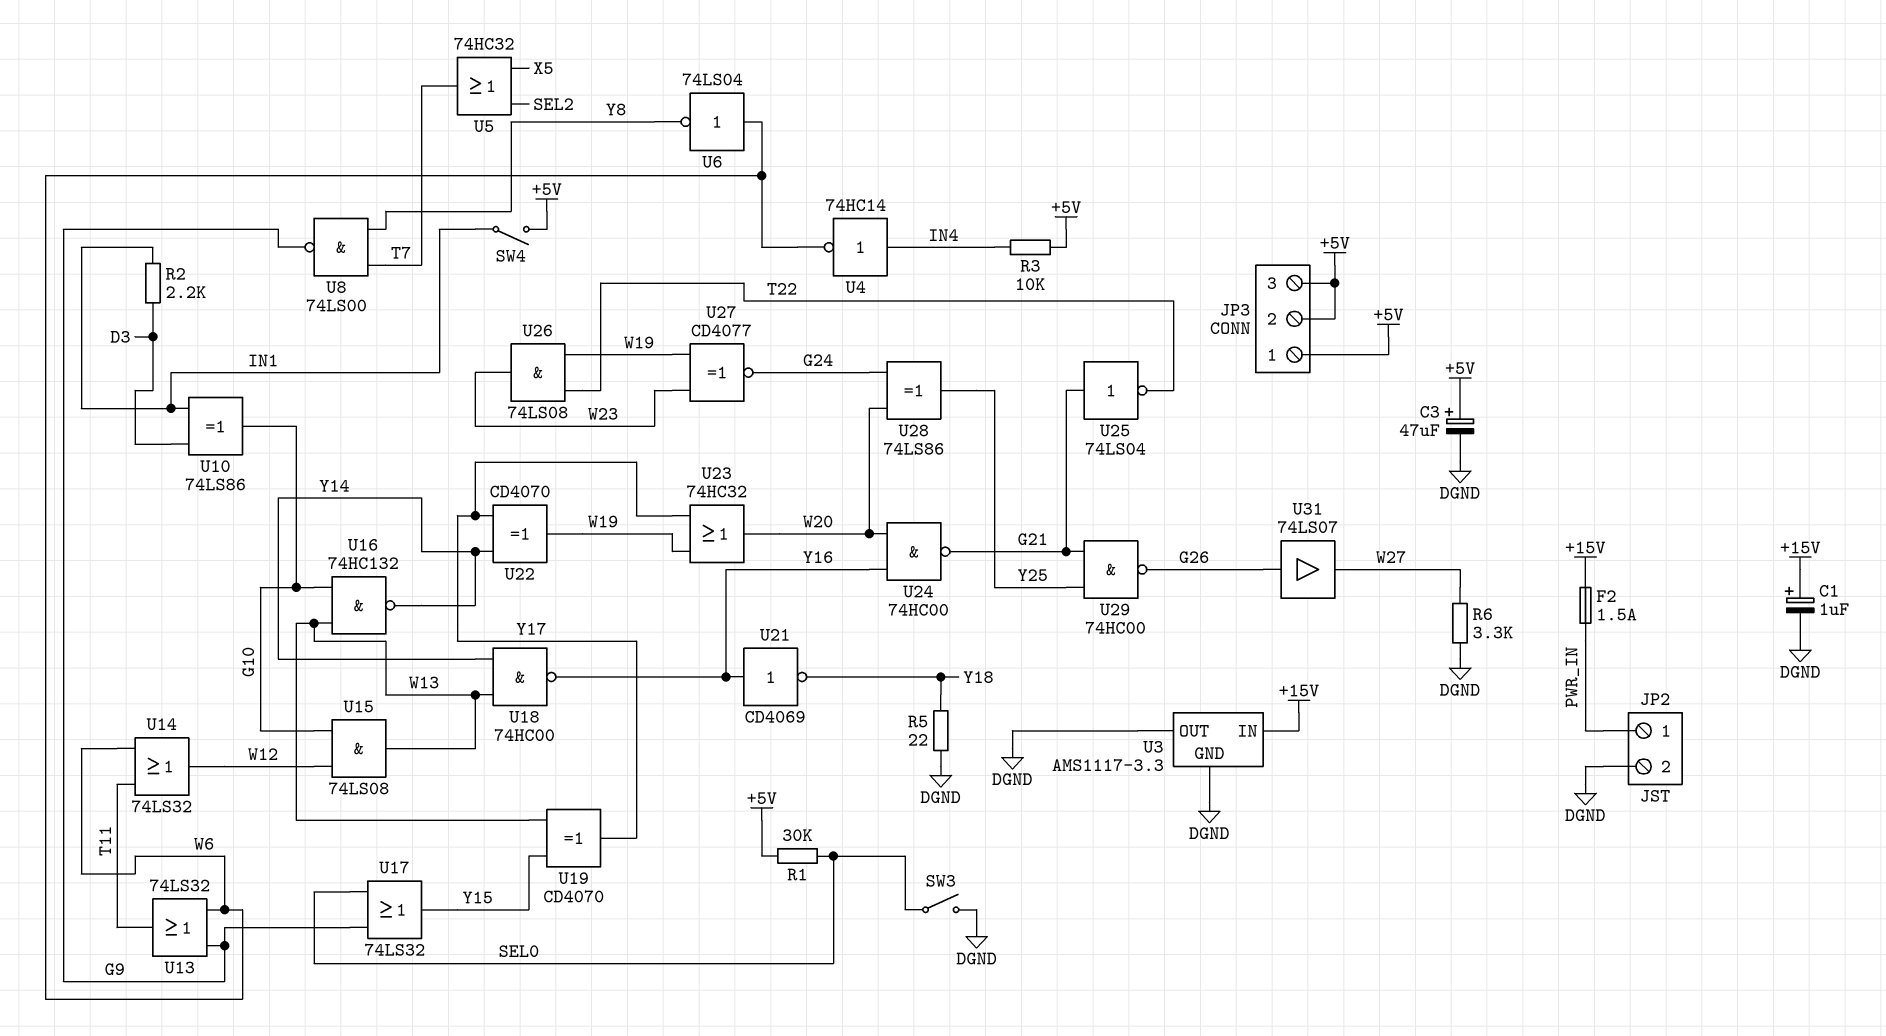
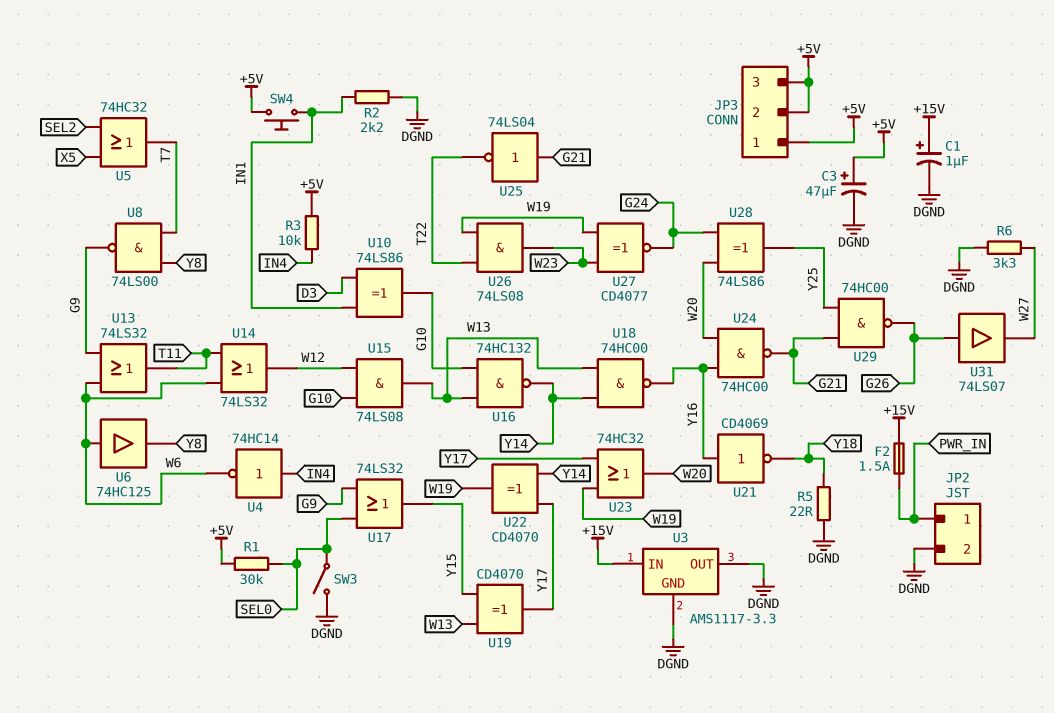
R2: 2.2k (D3, IN1) -> 2.2k (DGND, IN1)
SW4: switch (+5V, IN1) -> button (+5V, IN1)
U6: NOT 74LS04 (in W6, out Y8) -> buffer 74HC125 (in W6, out Y8)

